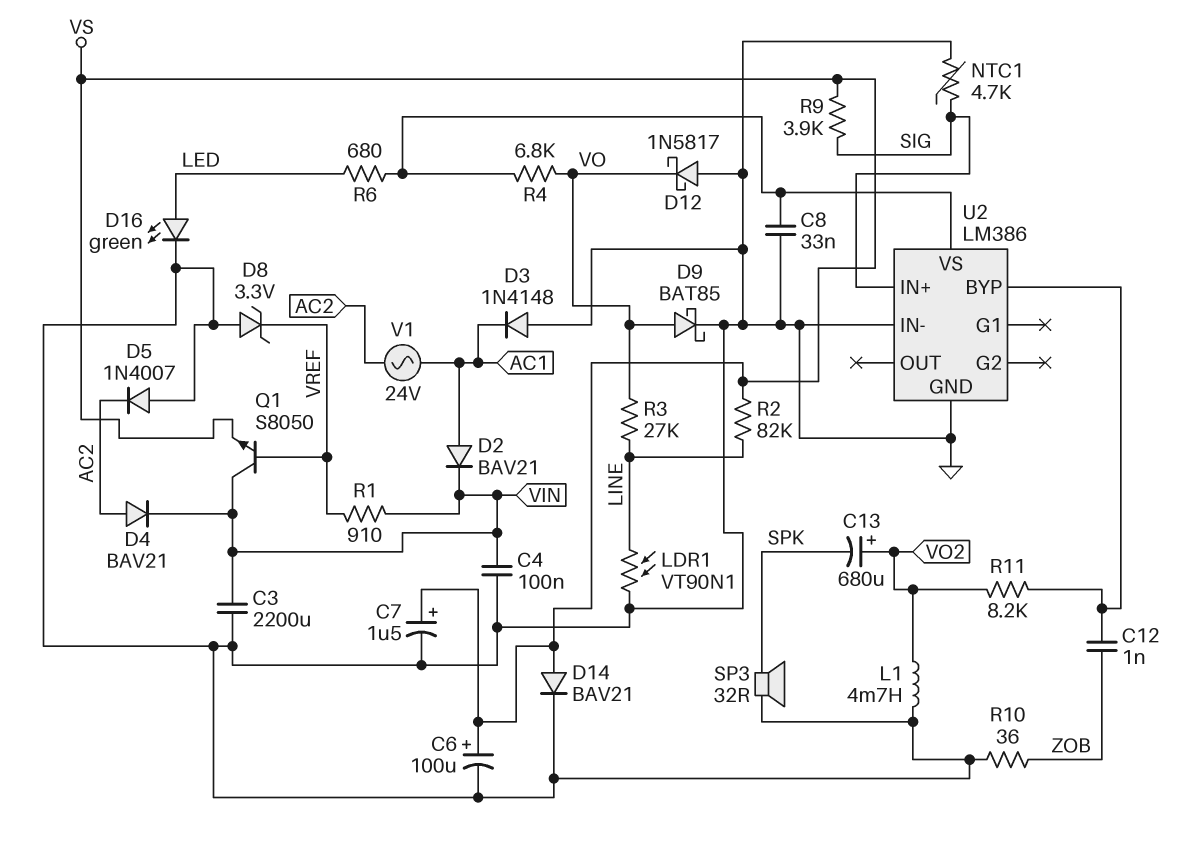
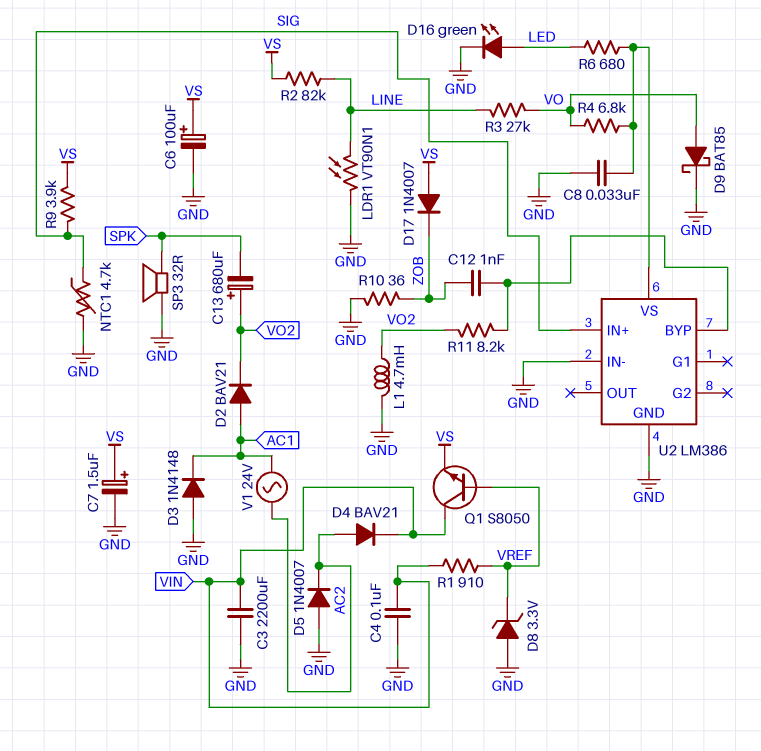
D2: diode BAV21 (A AC1, K VIN) -> diode BAV21 (A AC1, K VO2)
D12: schottky 1N5817 (A GND, K VO) -> none
D14: diode BAV21 (A VS, K GND) -> none
D17: none -> diode 1N4007 (A VS, K ZOB)

